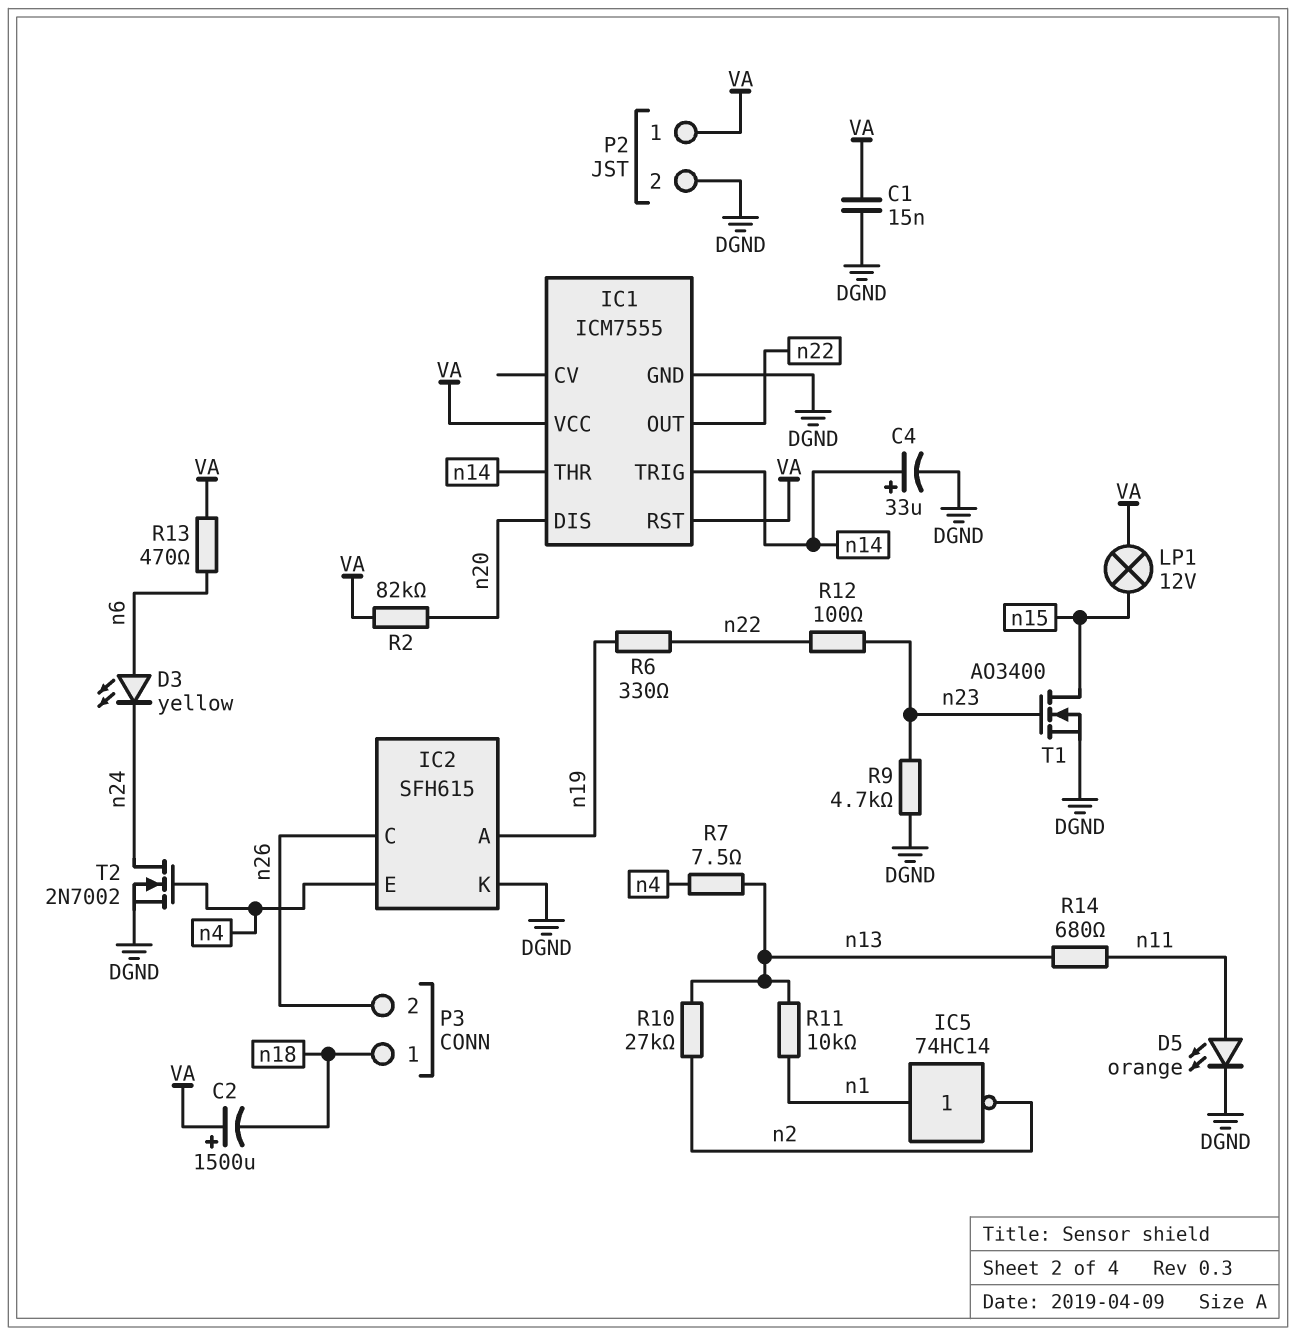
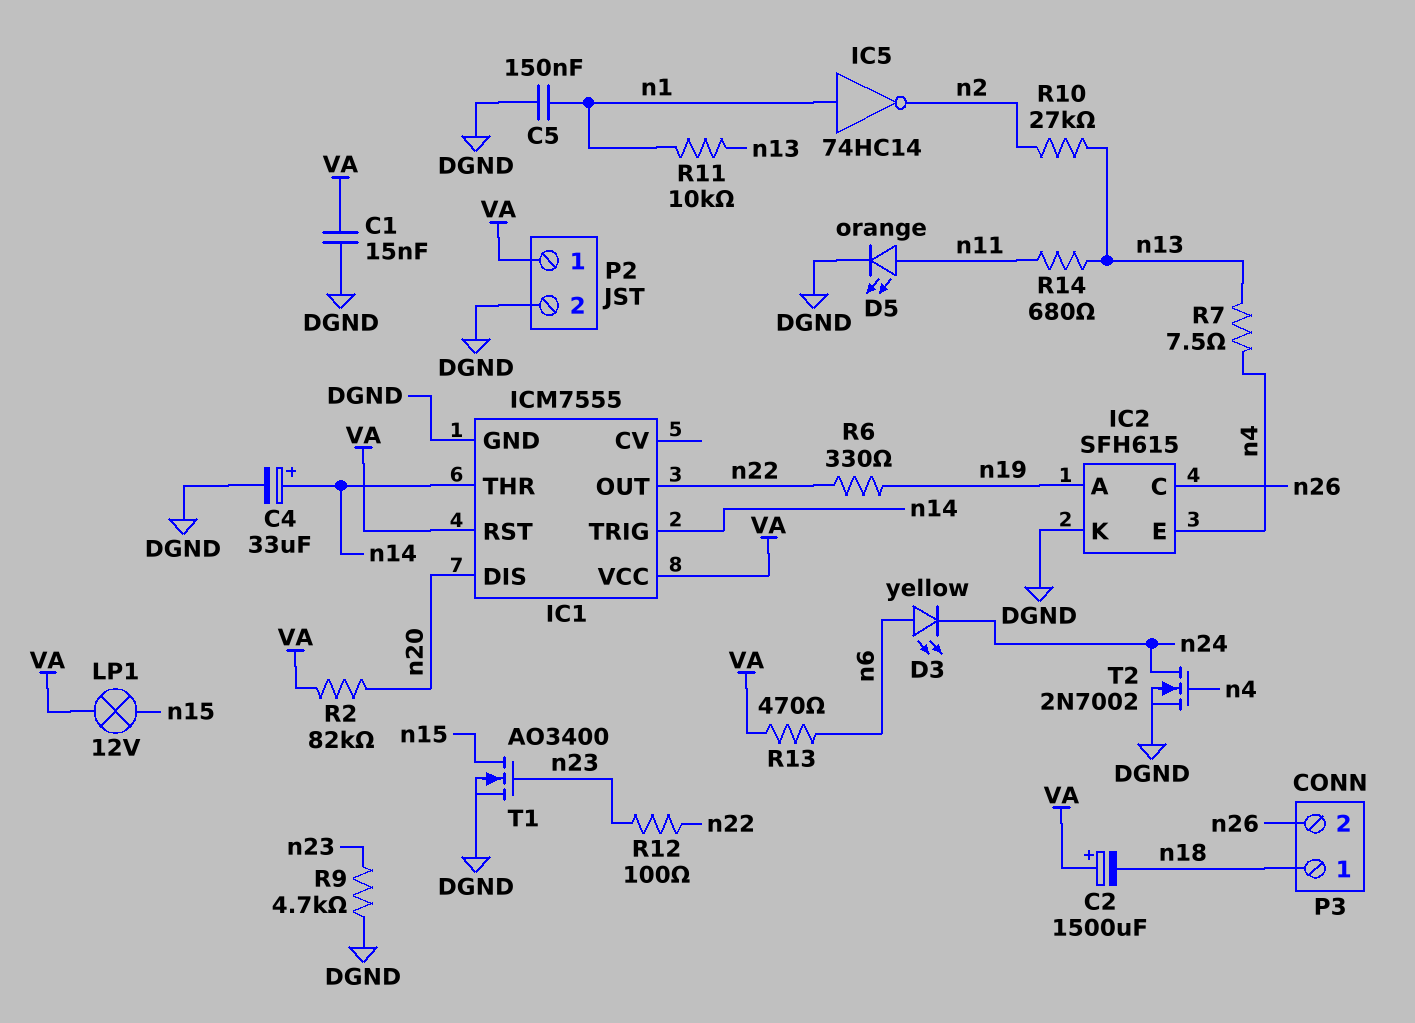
C5: none -> 150nF (DGND, n1)

